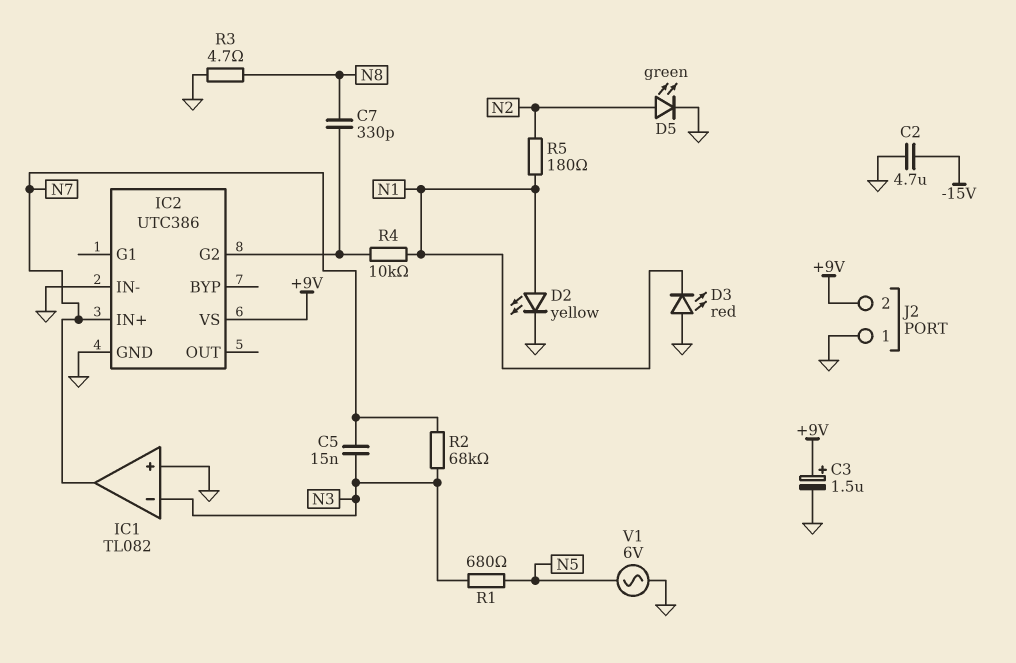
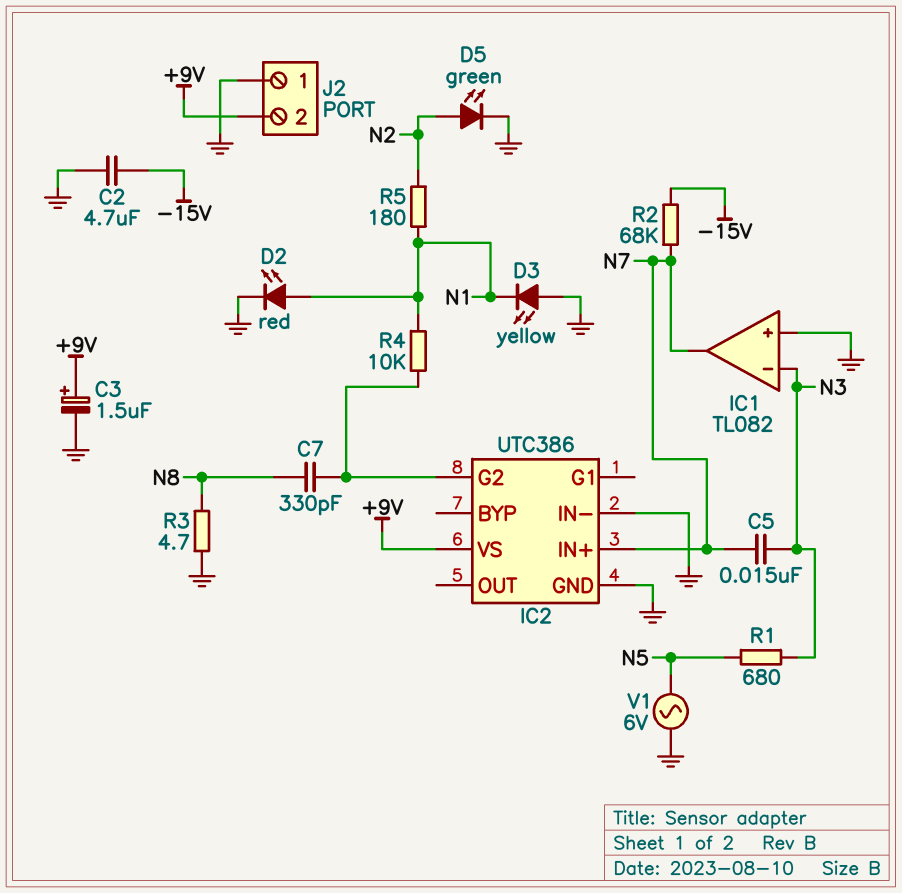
D2: LED yellow (A N1, K GND) -> LED red (A N1, K GND)
D3: LED red (A GND, K N1) -> LED yellow (A GND, K N1)
R2: 68k (N3, N7) -> 68k (-15V, N7)

